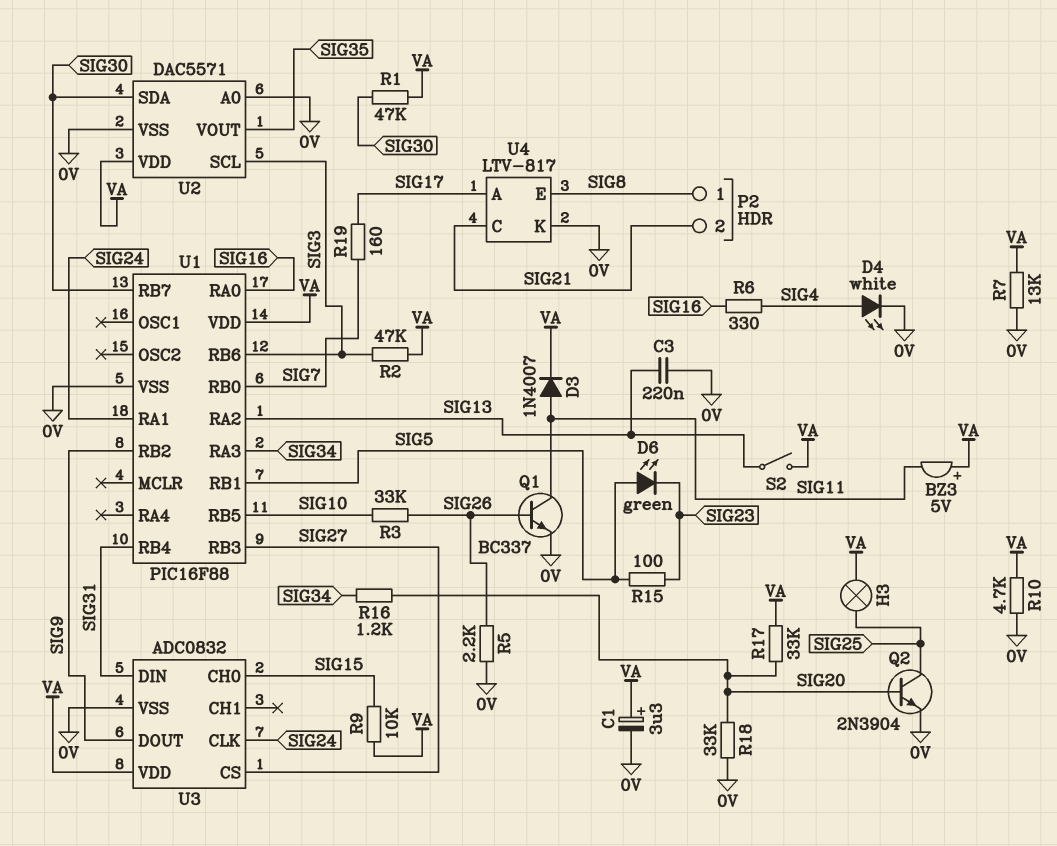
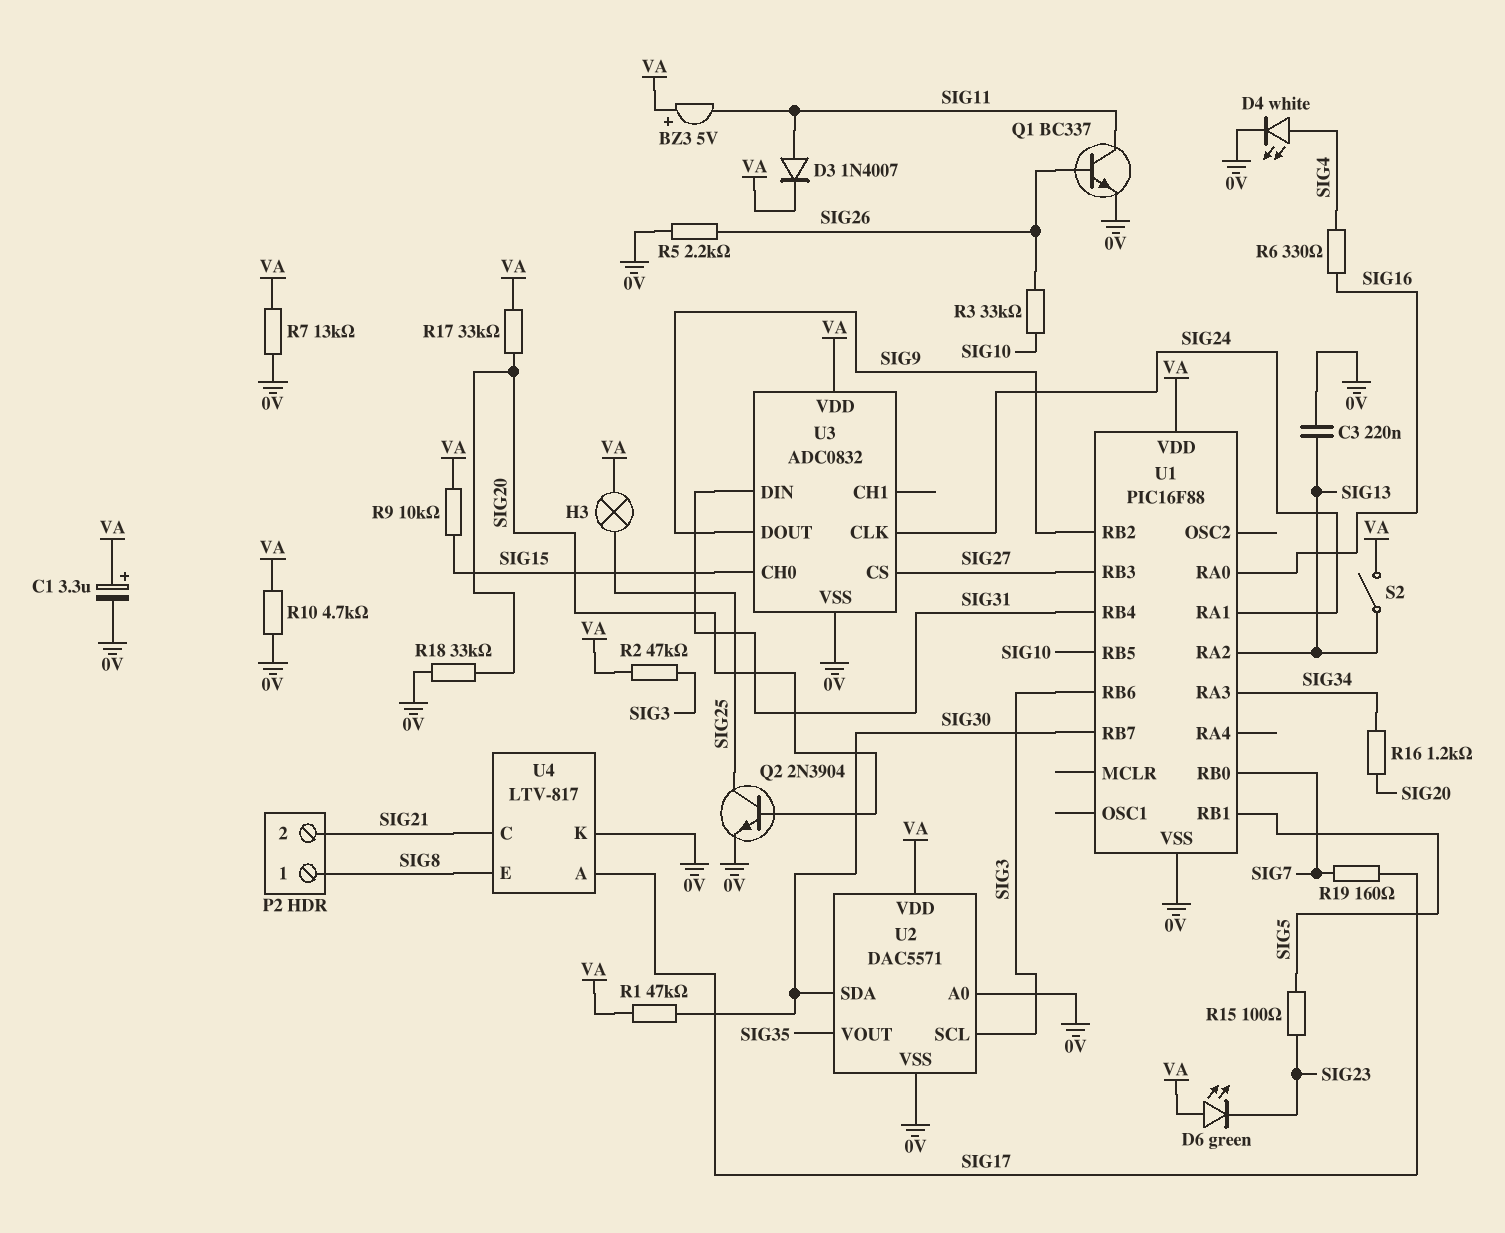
D6: LED green (A SIG5, K SIG23) -> LED green (A VA, K SIG23)

